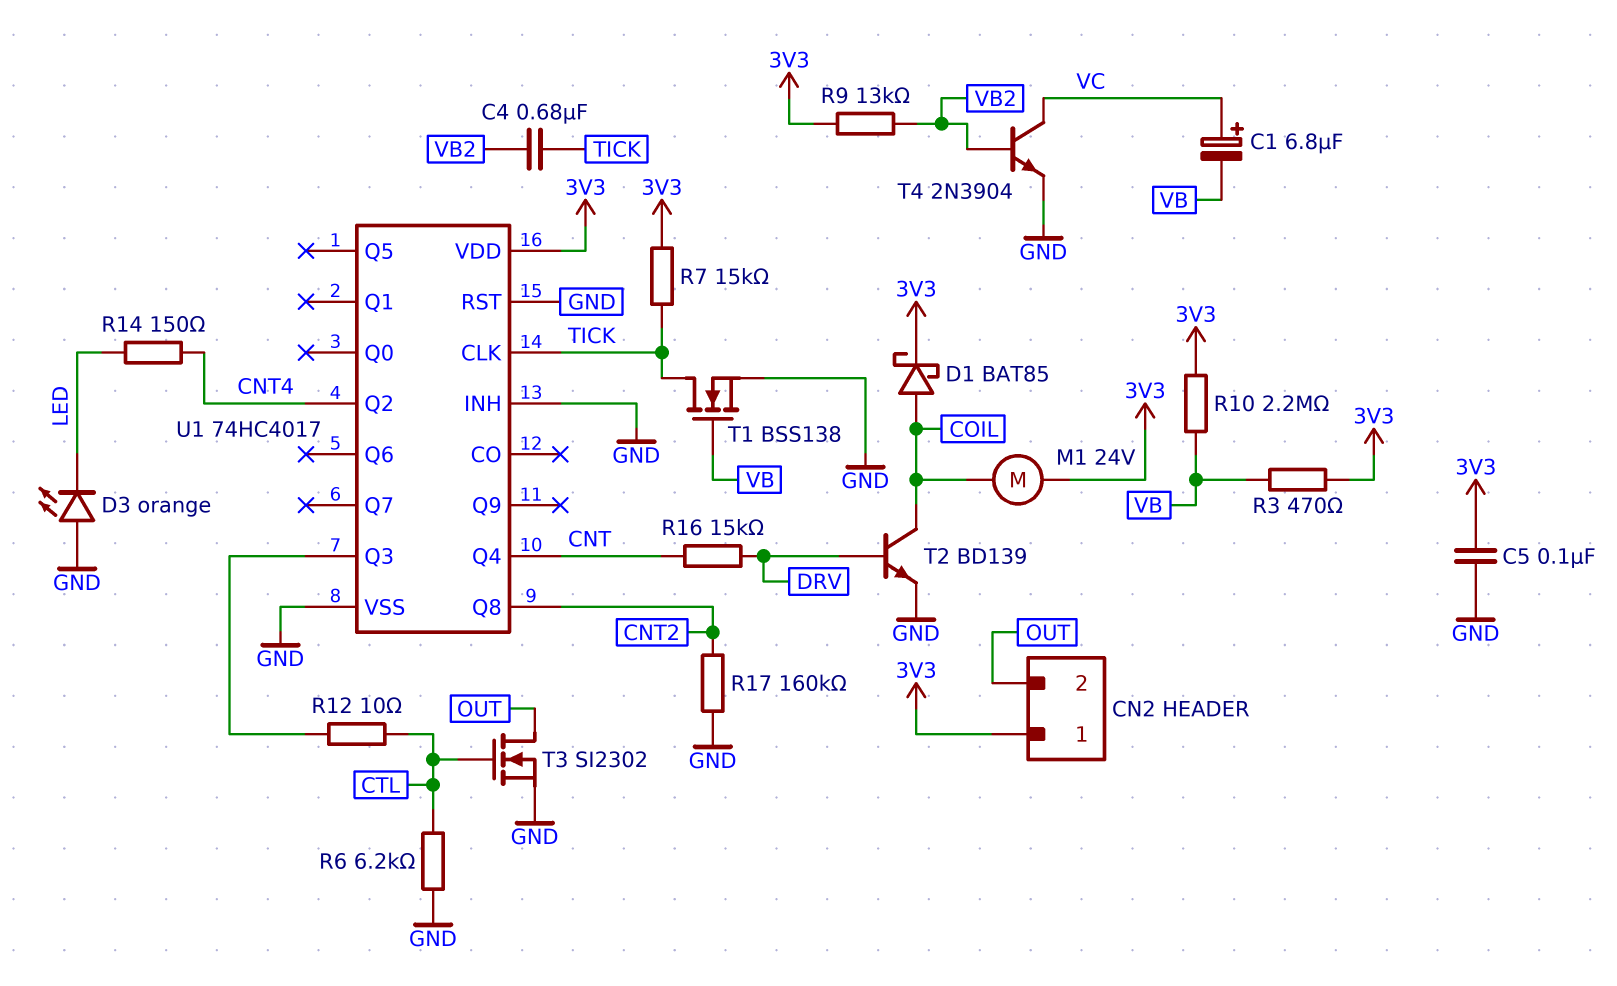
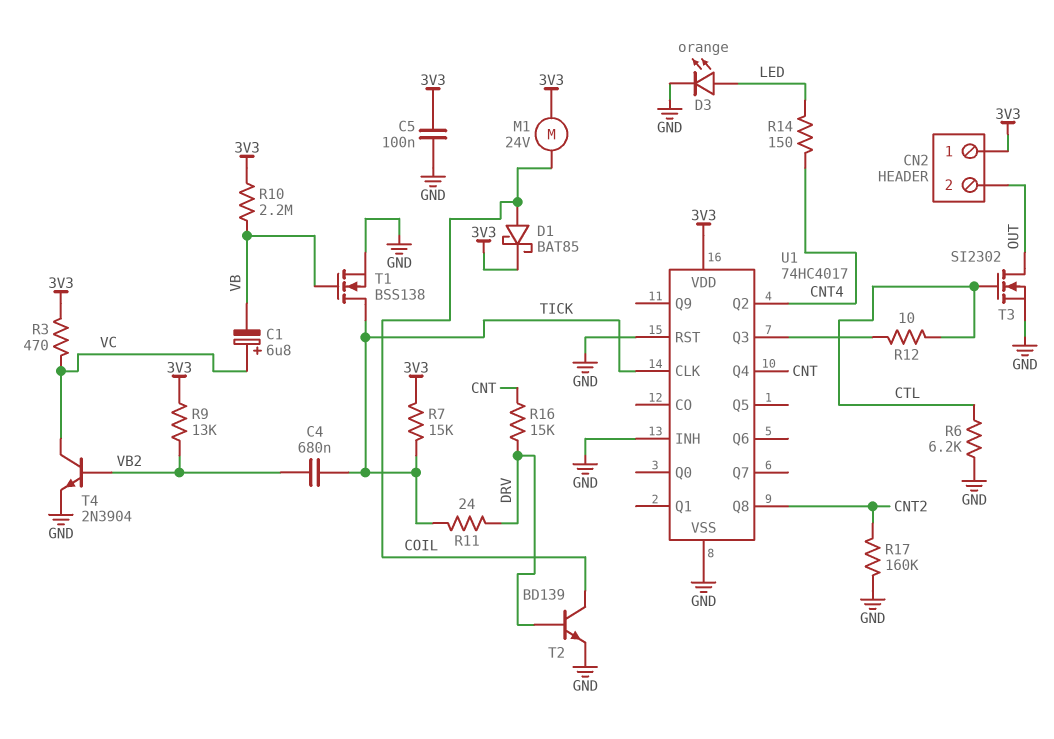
D3: LED orange (A GND, K LED) -> LED orange (A LED, K GND)
R3: 470 (3V3, VB) -> 470 (3V3, VC)
R11: none -> 24 (DRV, TICK)

